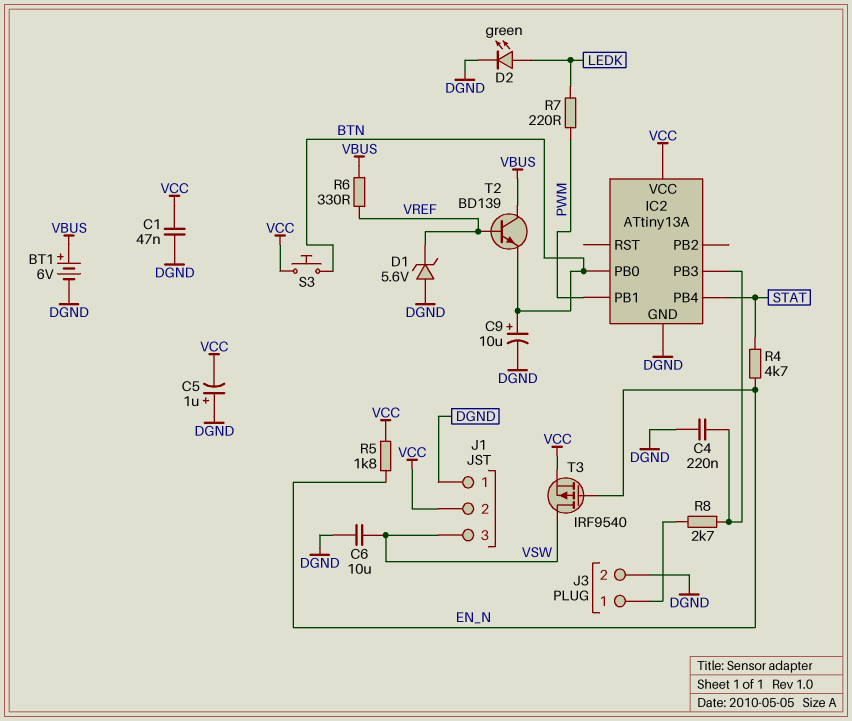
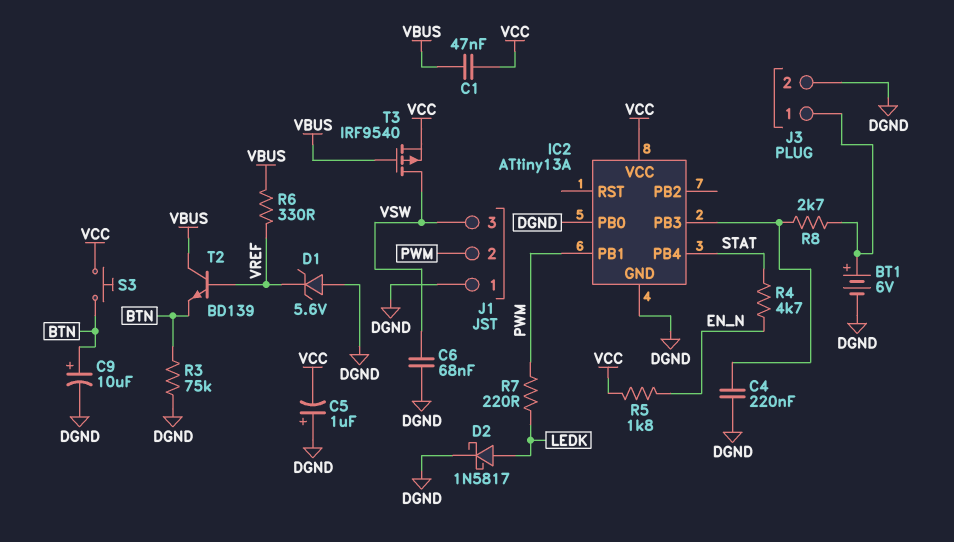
BT1: 6V (plus VBUS, minus DGND) -> 6V (plus J3/1, minus DGND)
C1: 47nF (DGND, VCC) -> 47nF (VBUS, VCC)
C6: 10uF (DGND, VSW) -> 68nF (DGND, VSW)
D2: LED green (A LEDK, K DGND) -> schottky 1N5817 (A LEDK, K DGND)
IC2 pin PB0: BTN -> DGND
J1 pin 2: VCC -> PWM
R3: none -> 75k (BTN, DGND)
T3: PMOS IRF9540 (G EN_N, D VSW, S VCC) -> PMOS IRF9540 (G VBUS, D VSW, S VCC)

